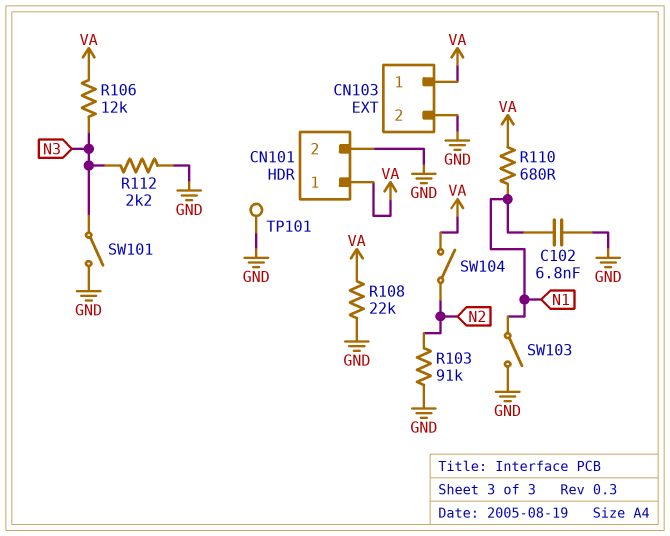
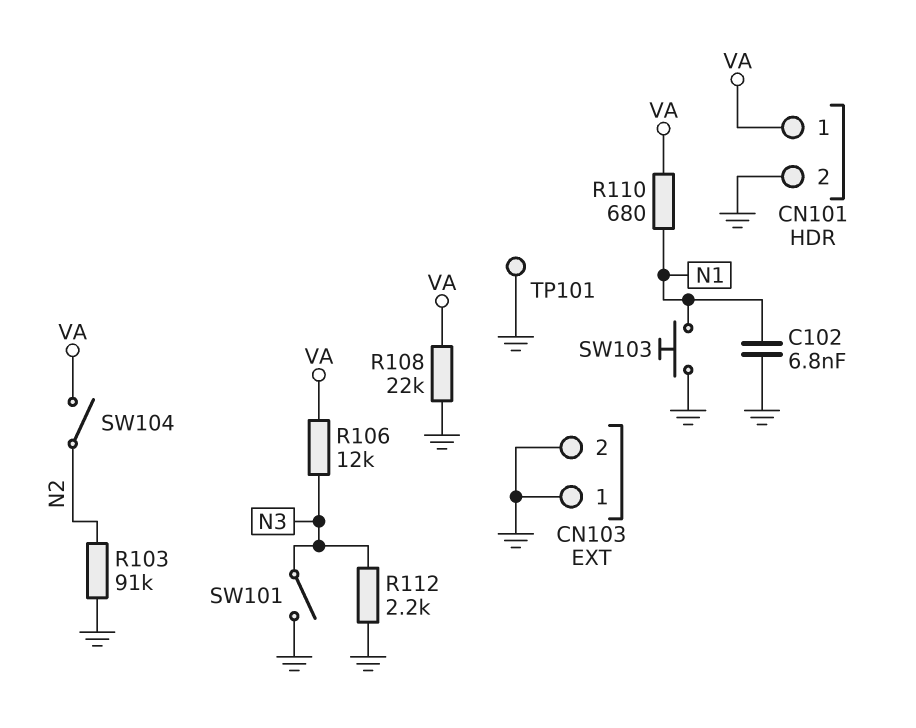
CN103 pin 1: VA -> GND
SW103: switch (GND, N1) -> button (GND, N1)

